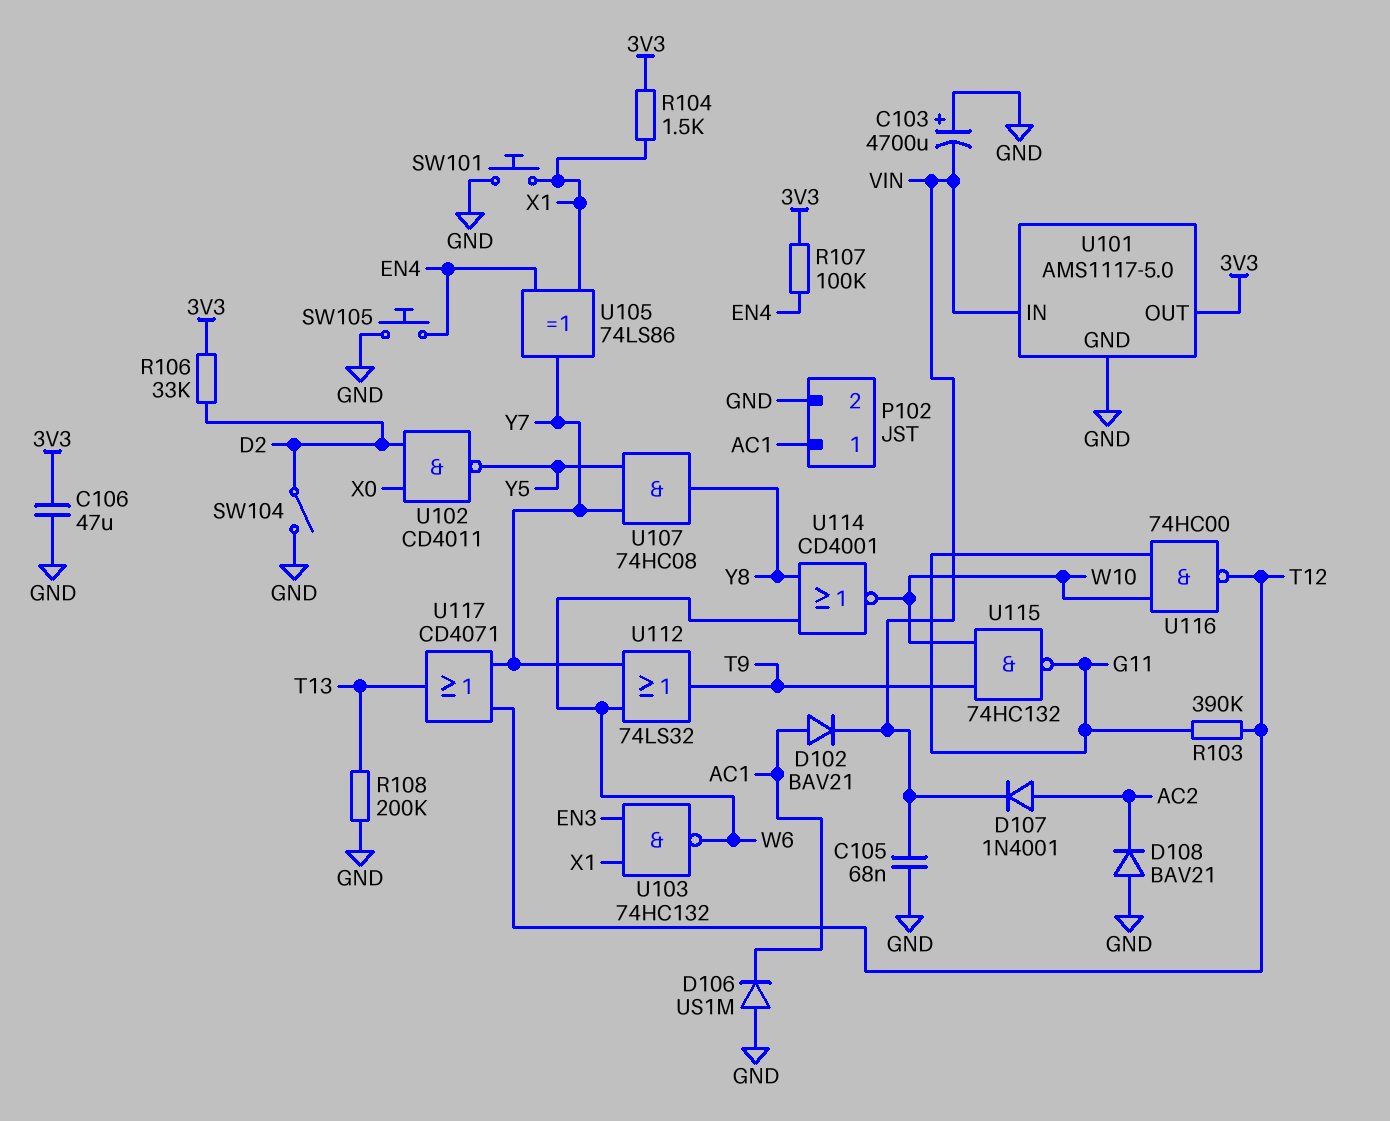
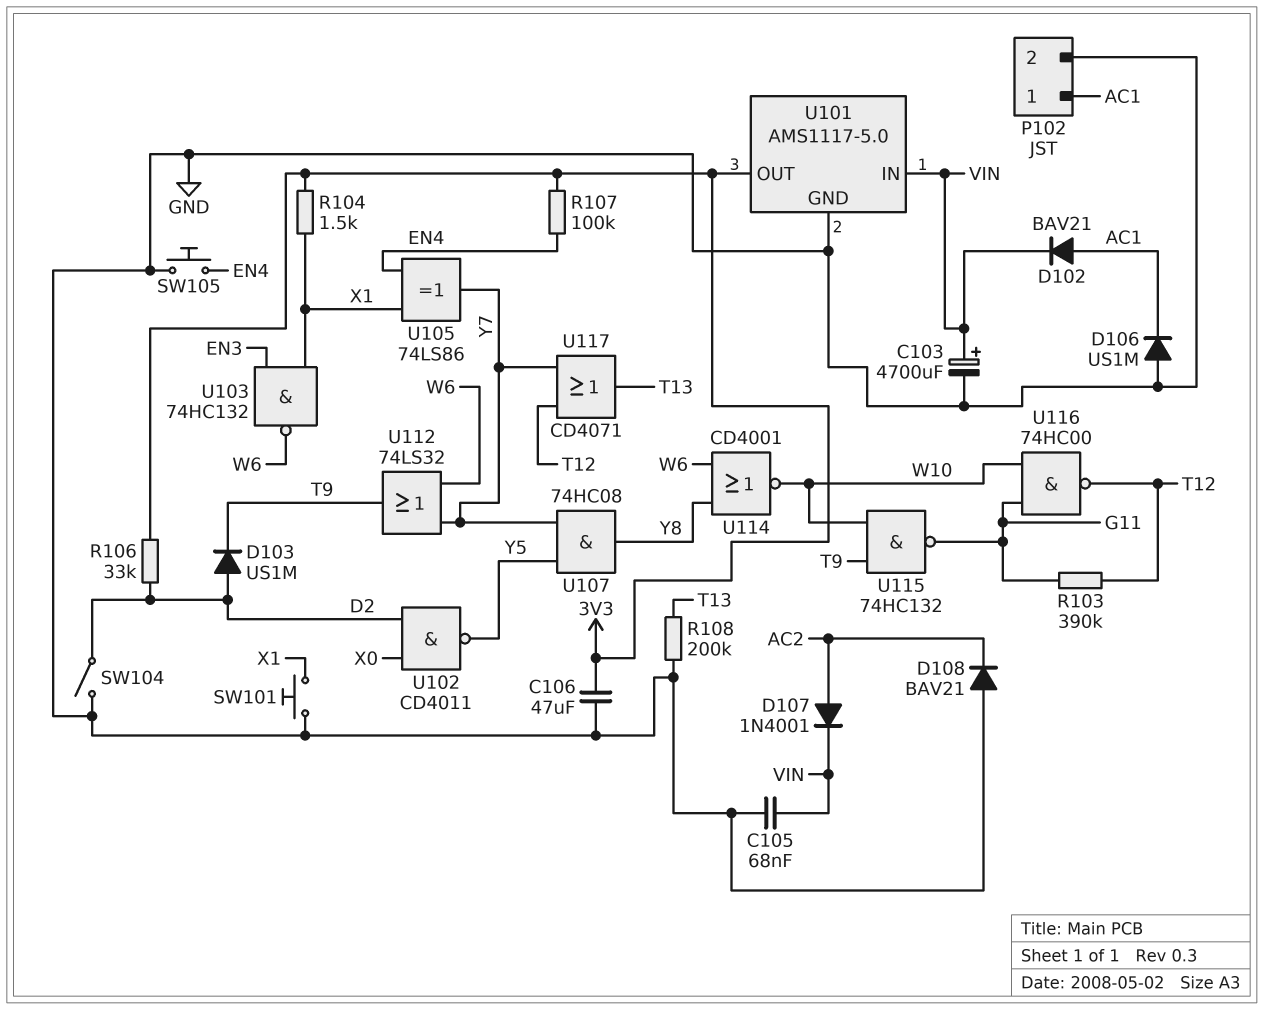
C103: 4700uF (plus GND, minus VIN) -> 4700uF (plus VIN, minus GND)
D103: none -> diode US1M (A D2, K T9)

